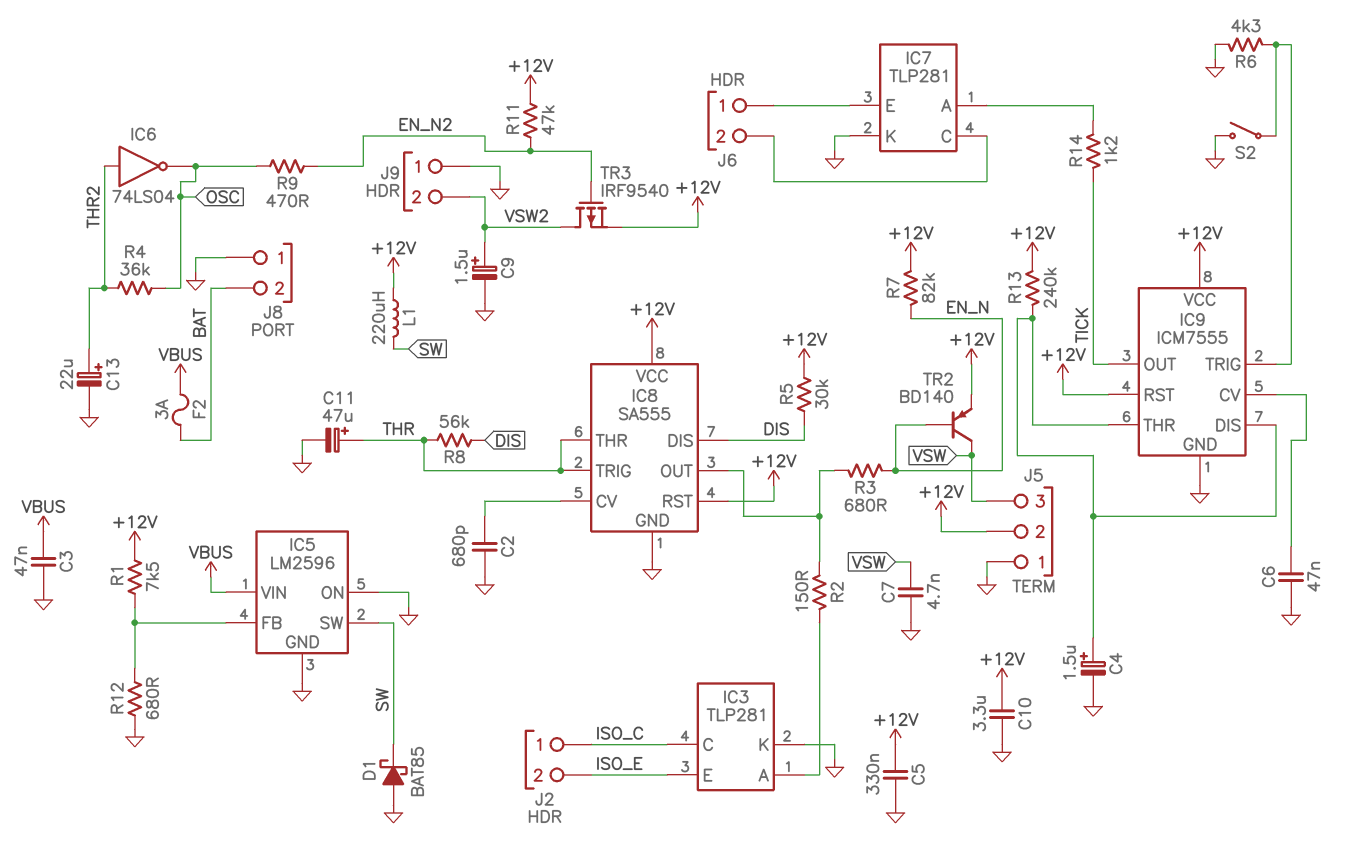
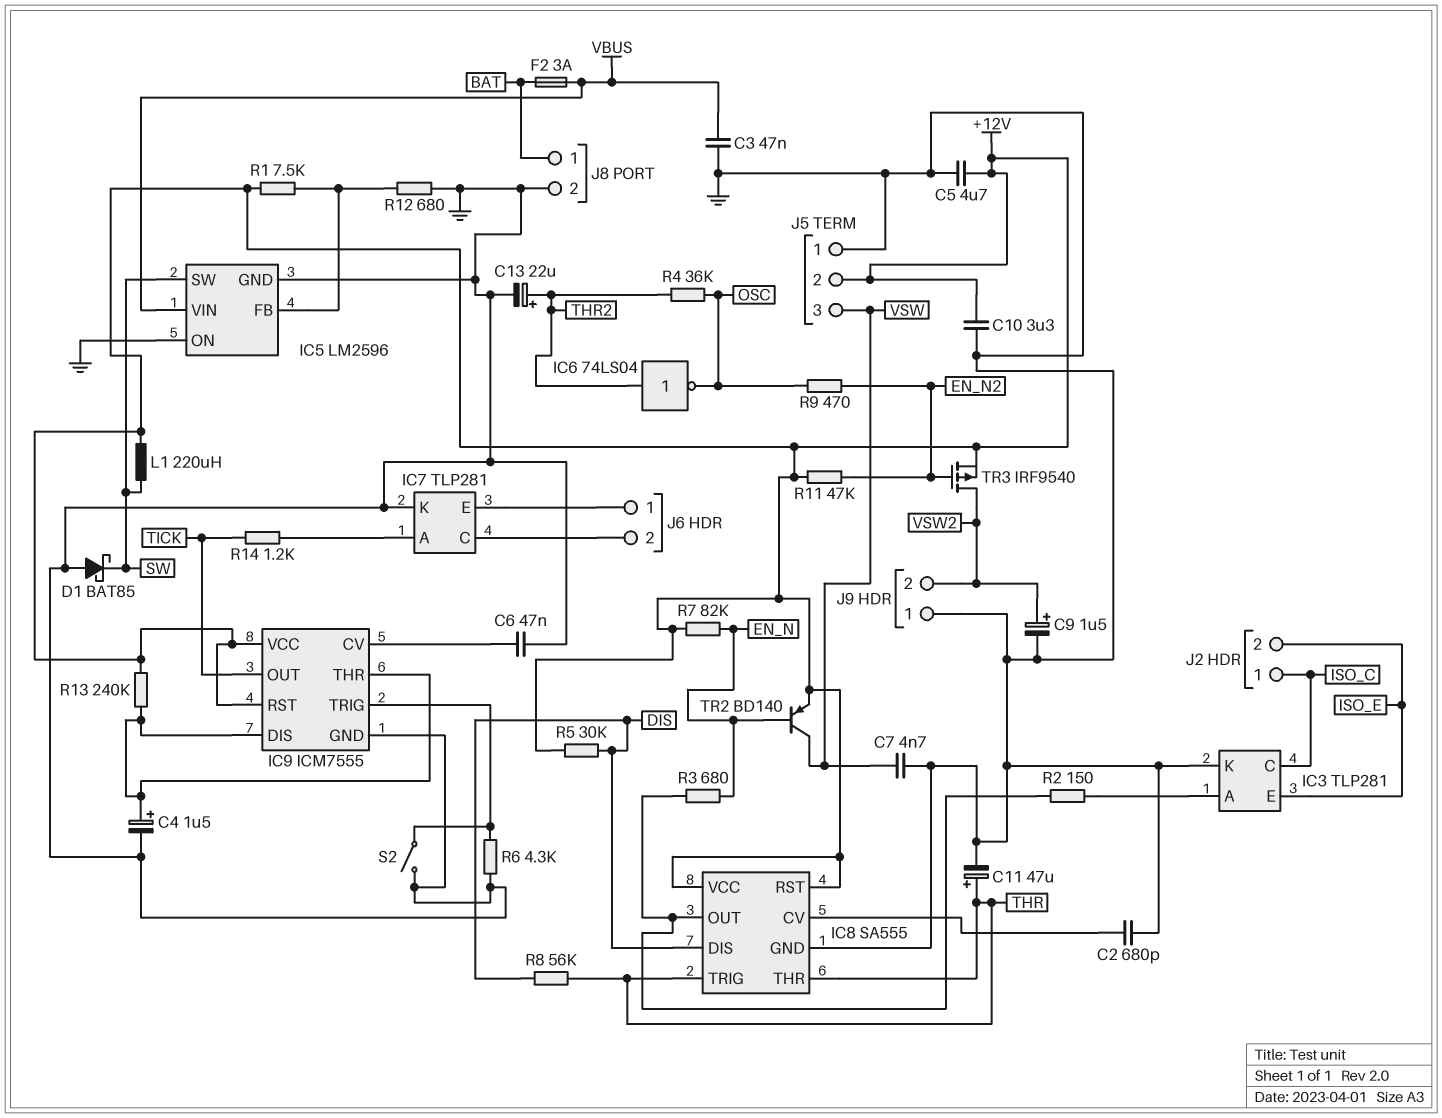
C5: 330nF (+12V, GND) -> 4.7uF (+12V, GND)
J8 pin 1: GND -> BAT
J8 pin 2: BAT -> GND

